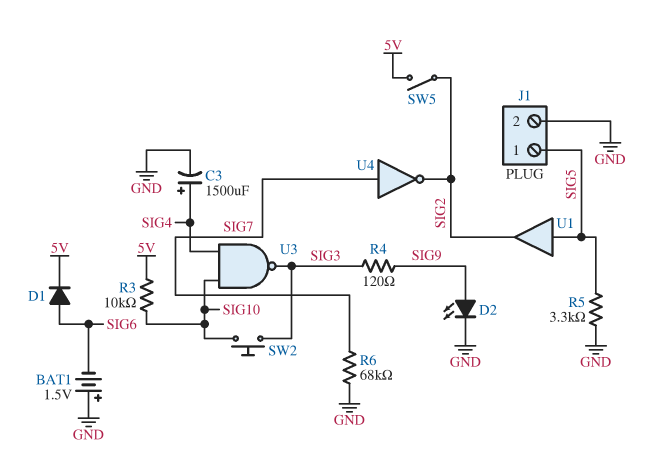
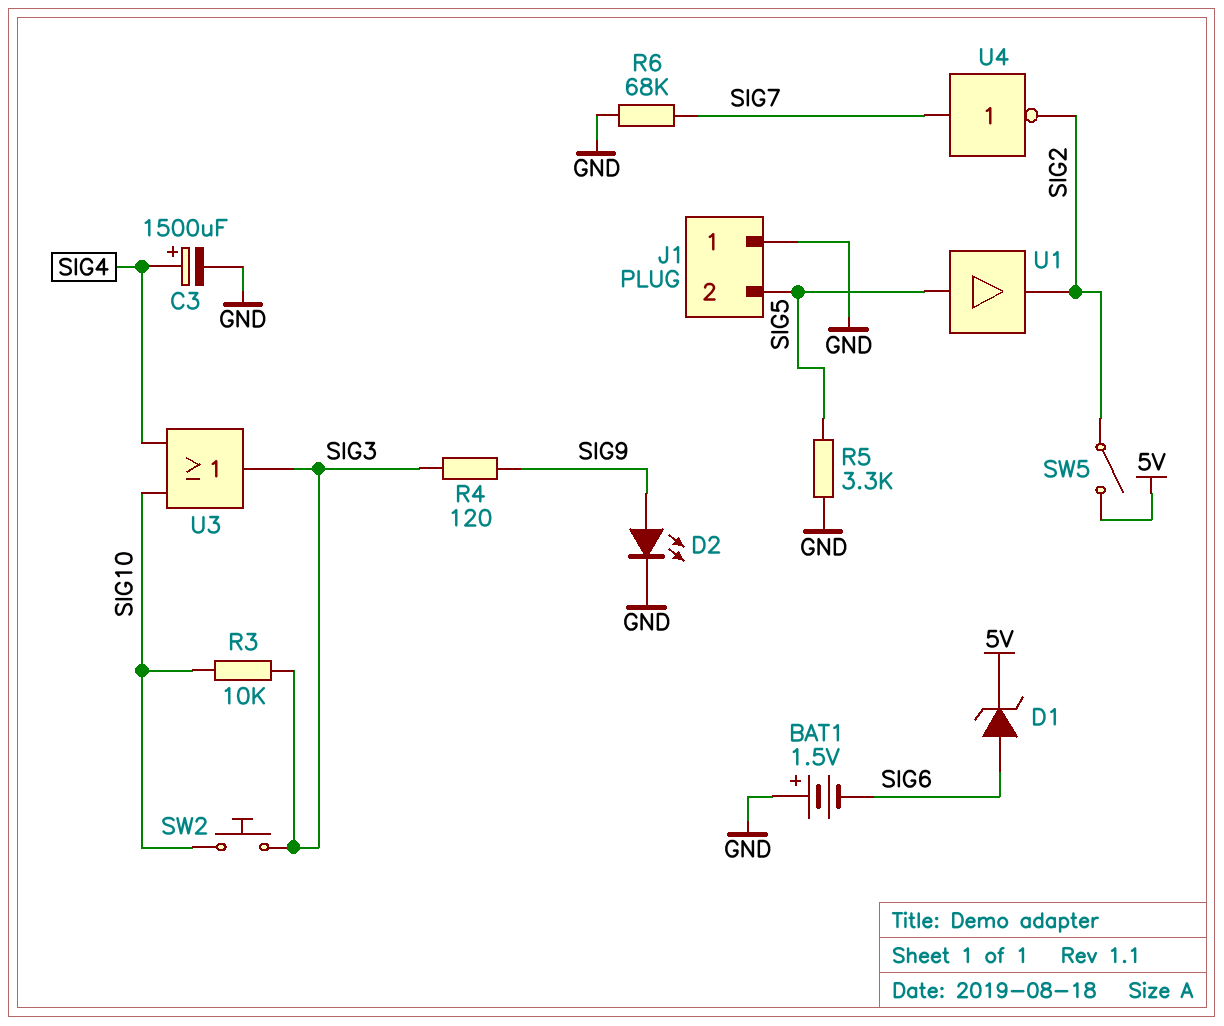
D1: diode (A SIG6, K 5V) -> zener (A SIG6, K 5V)
J1 pin 1: SIG5 -> GND
J1 pin 2: GND -> SIG5
R3: 10k (5V, SIG10) -> 10k (SIG3, SIG10)
U3: NAND (in SIG4, in SIG10, out SIG3) -> OR (in SIG4, in SIG10, out SIG3)

